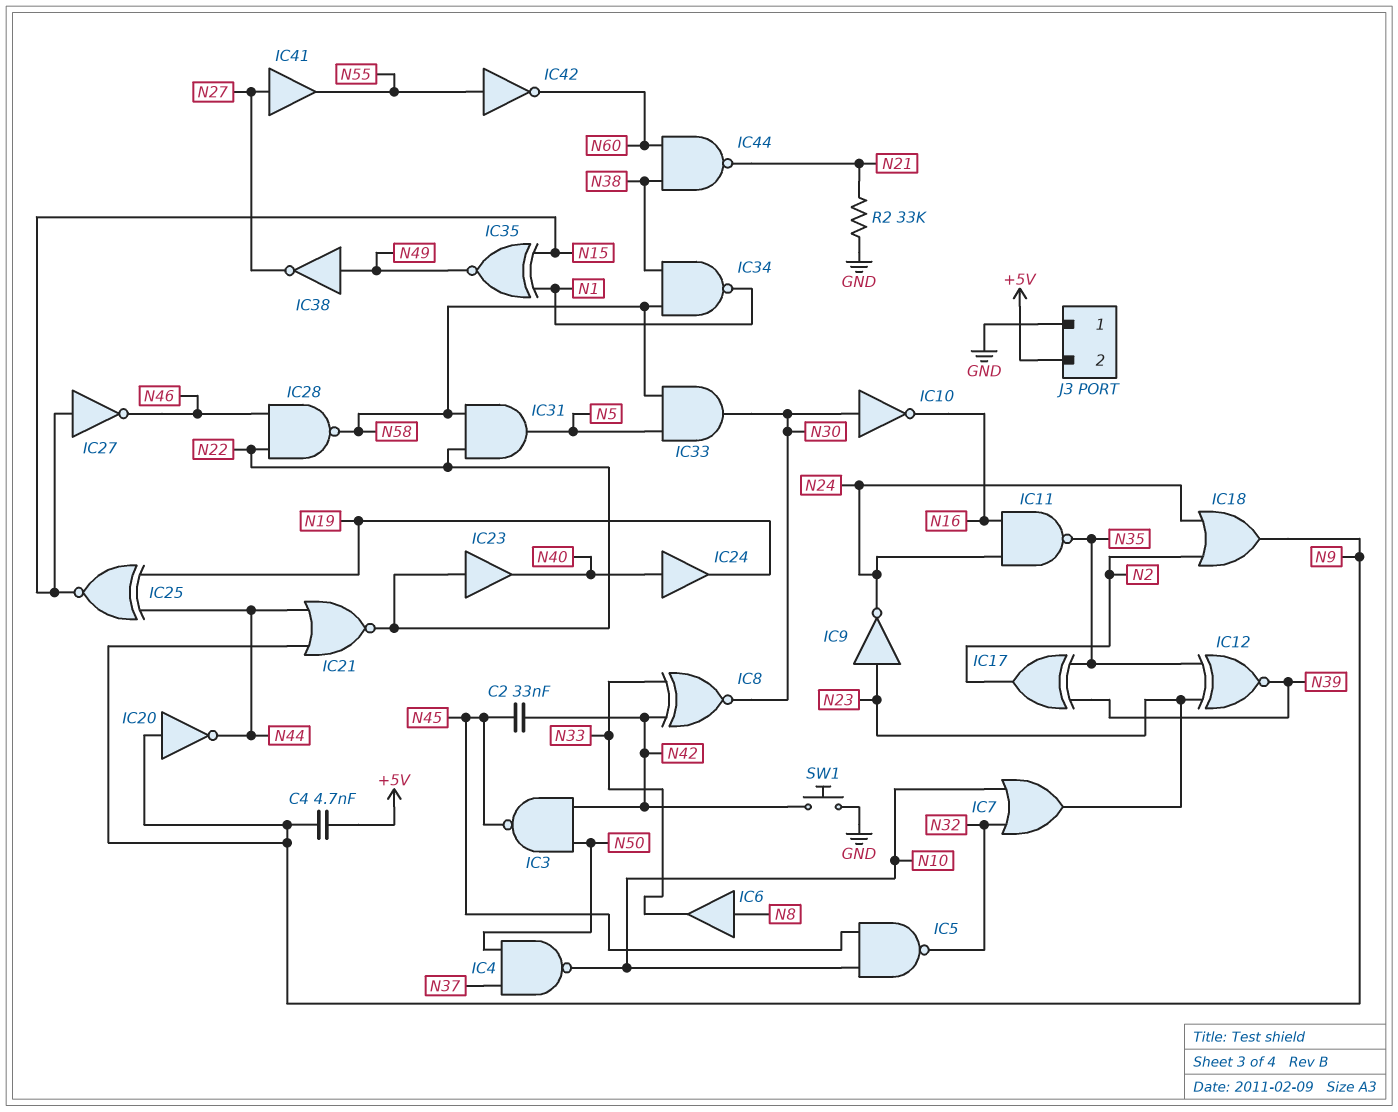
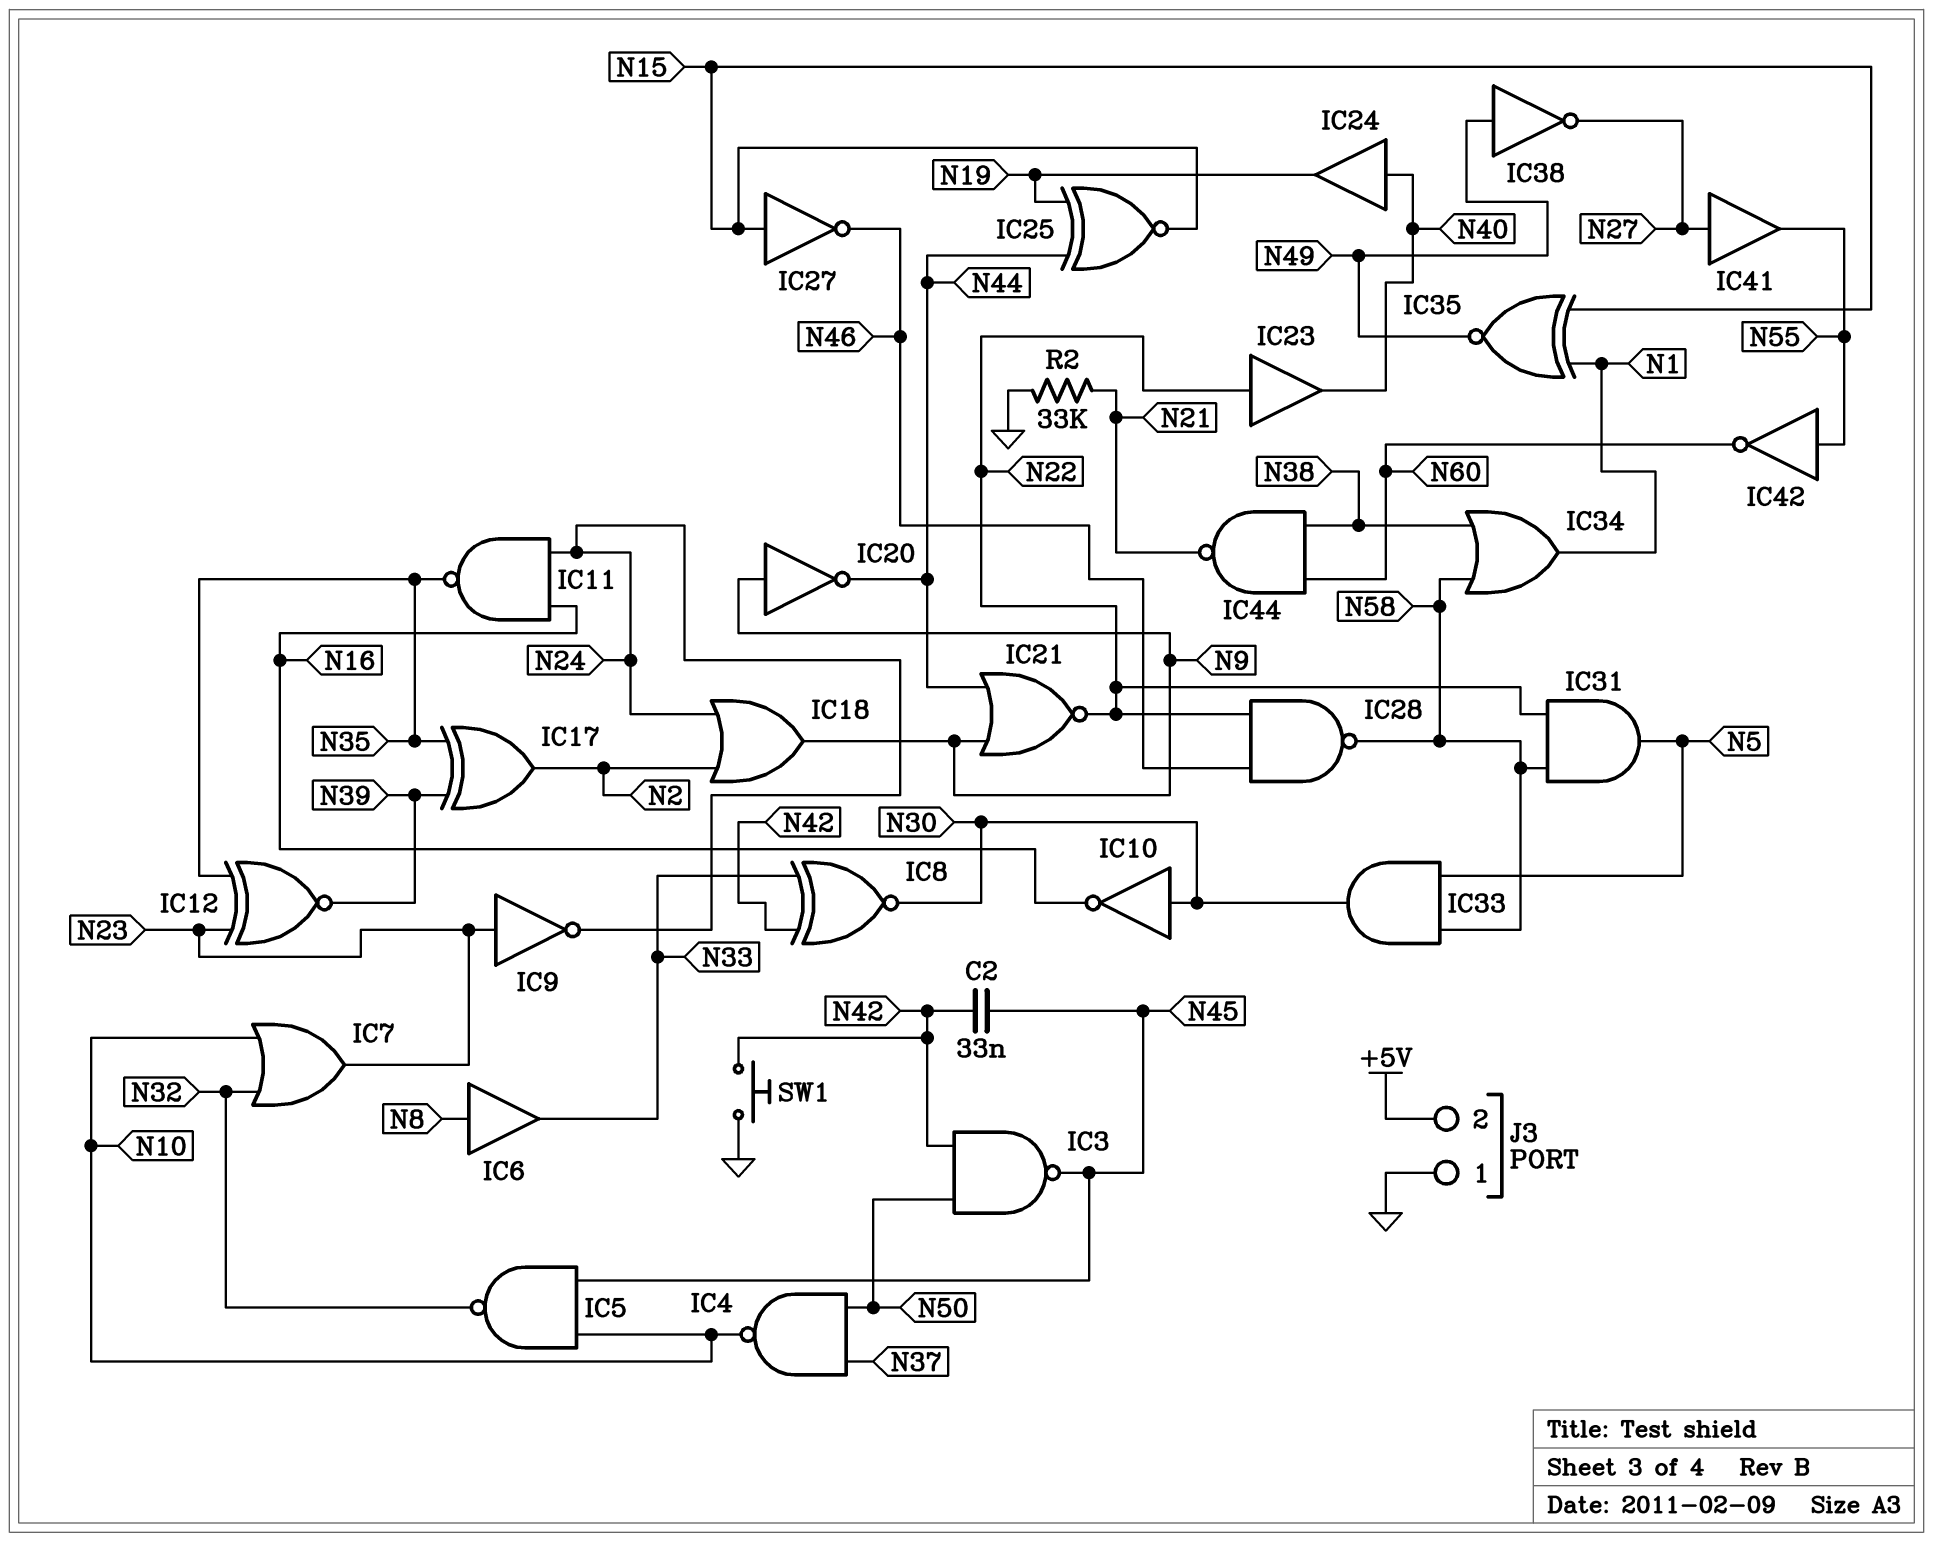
C4: 4.7nF (+5V, N9) -> none
IC34: NAND (in N38, in N58, out N1) -> OR (in N38, in N58, out N1)

